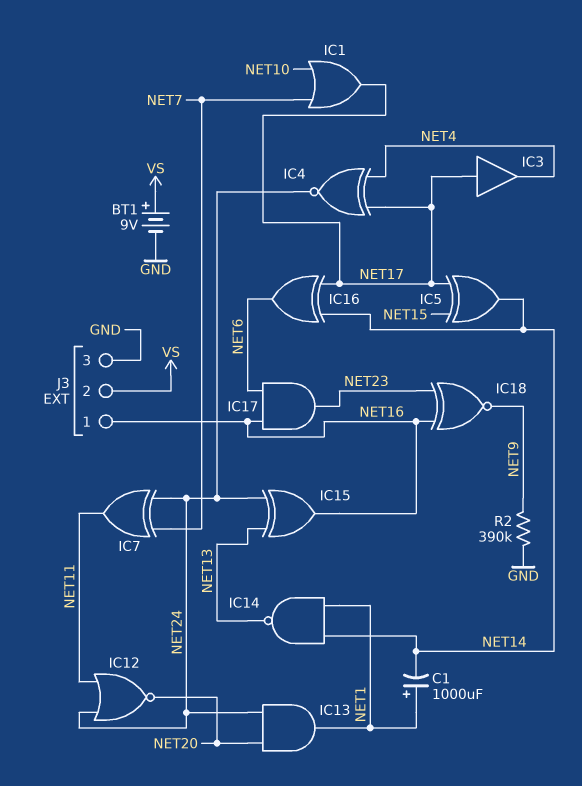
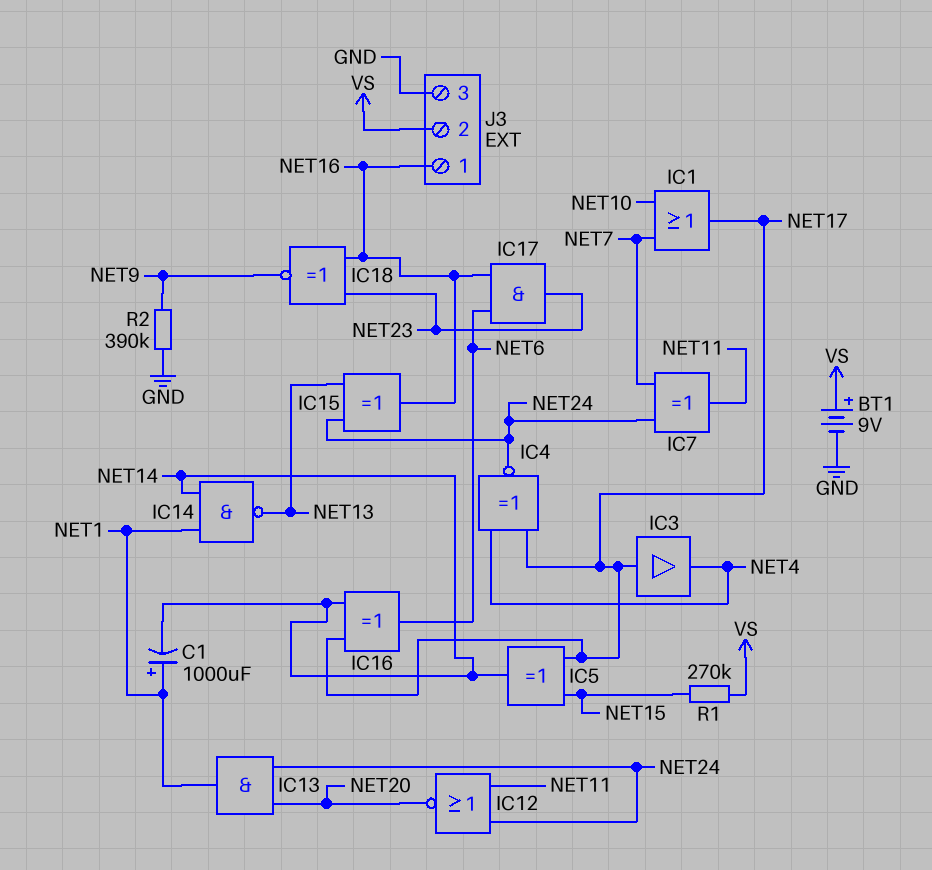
R1: none -> 270k (NET15, VS)

